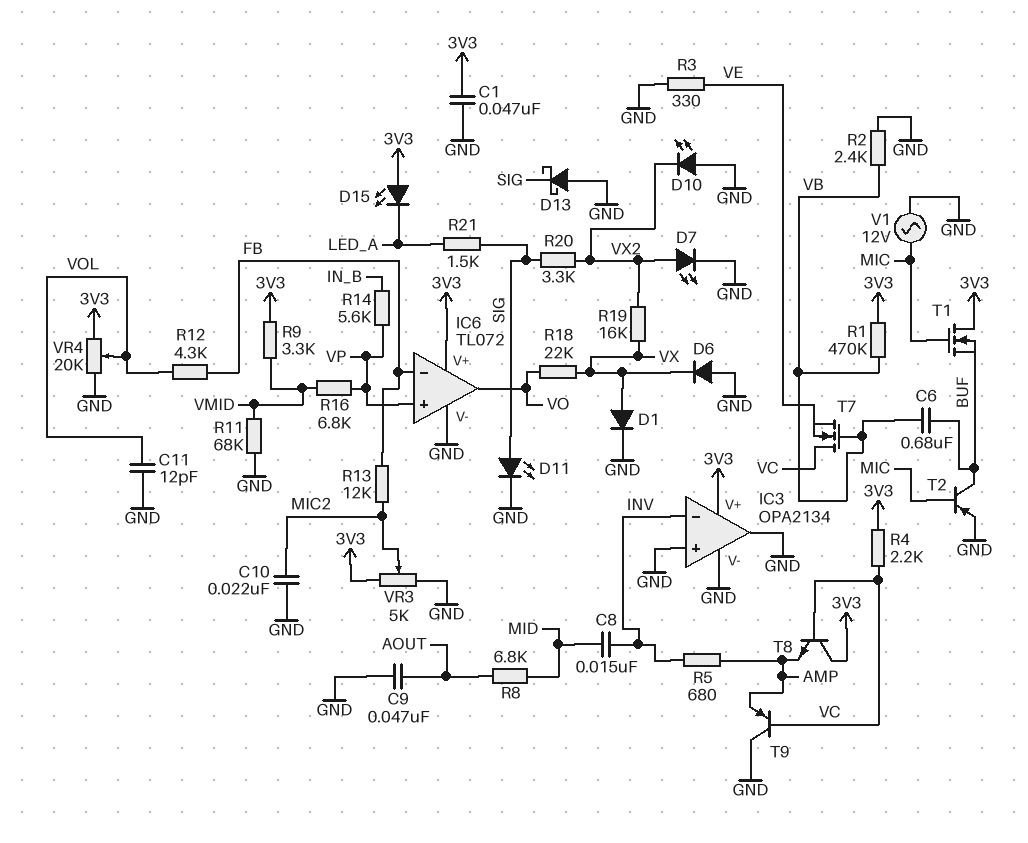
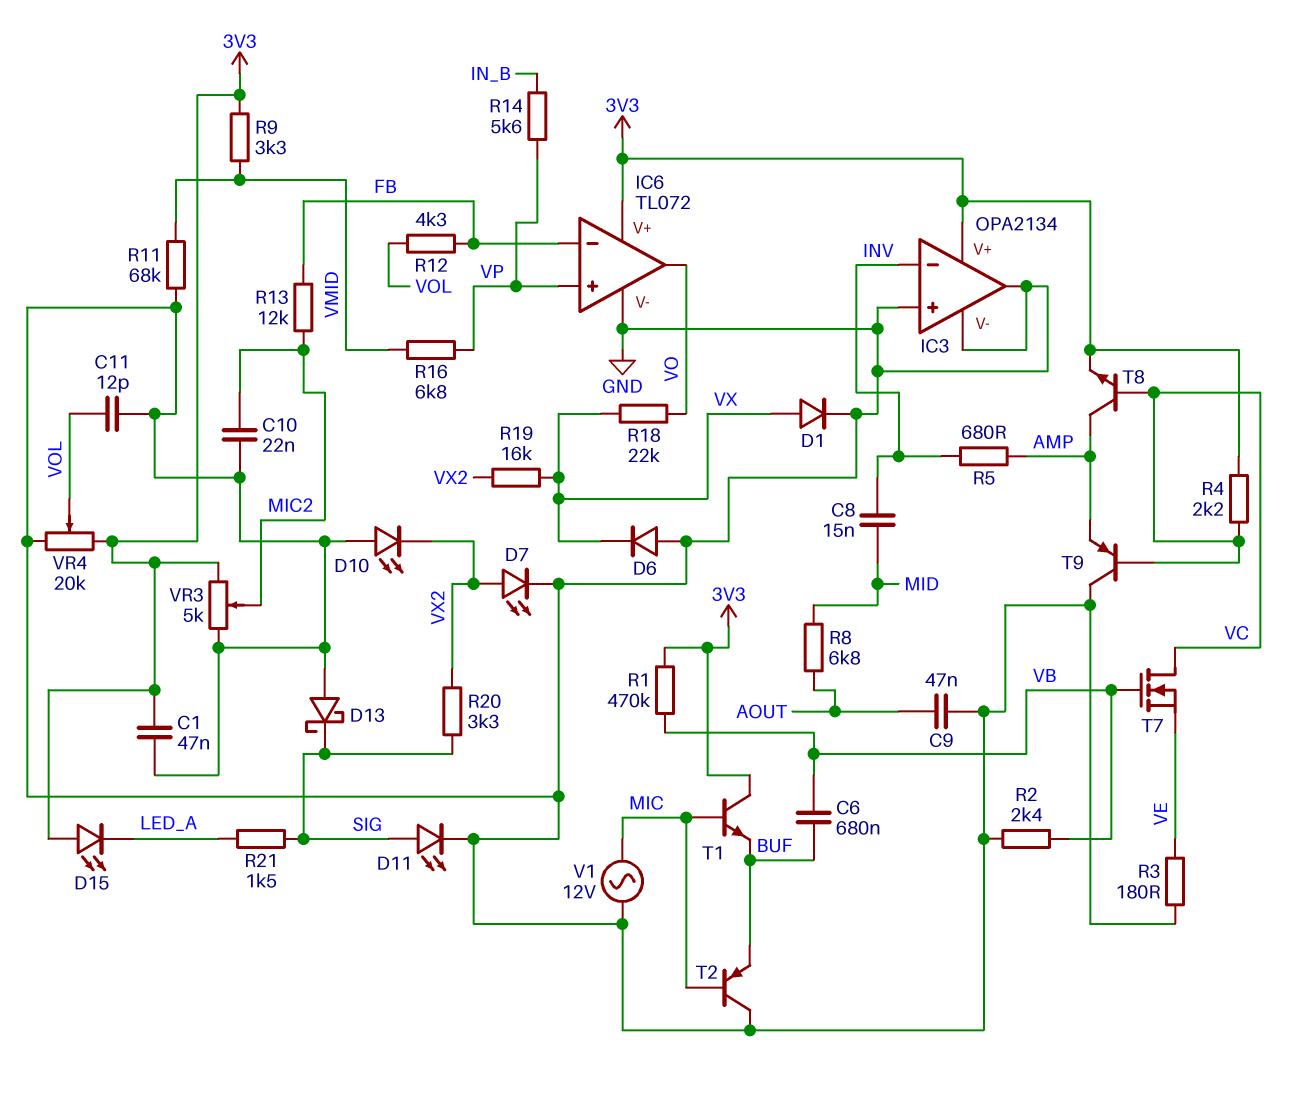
R3: 330 (GND, VE) -> 180 (GND, VE)
T1: NMOS (G MIC, D 3V3, S BUF) -> NPN (B MIC, C 3V3, E BUF)
T2: PNP (B MIC, C BUF, E GND) -> PNP (B MIC, C GND, E BUF)
T8: NPN (B VC, C 3V3, E AMP) -> NPN (B VC, C AMP, E 3V3)

